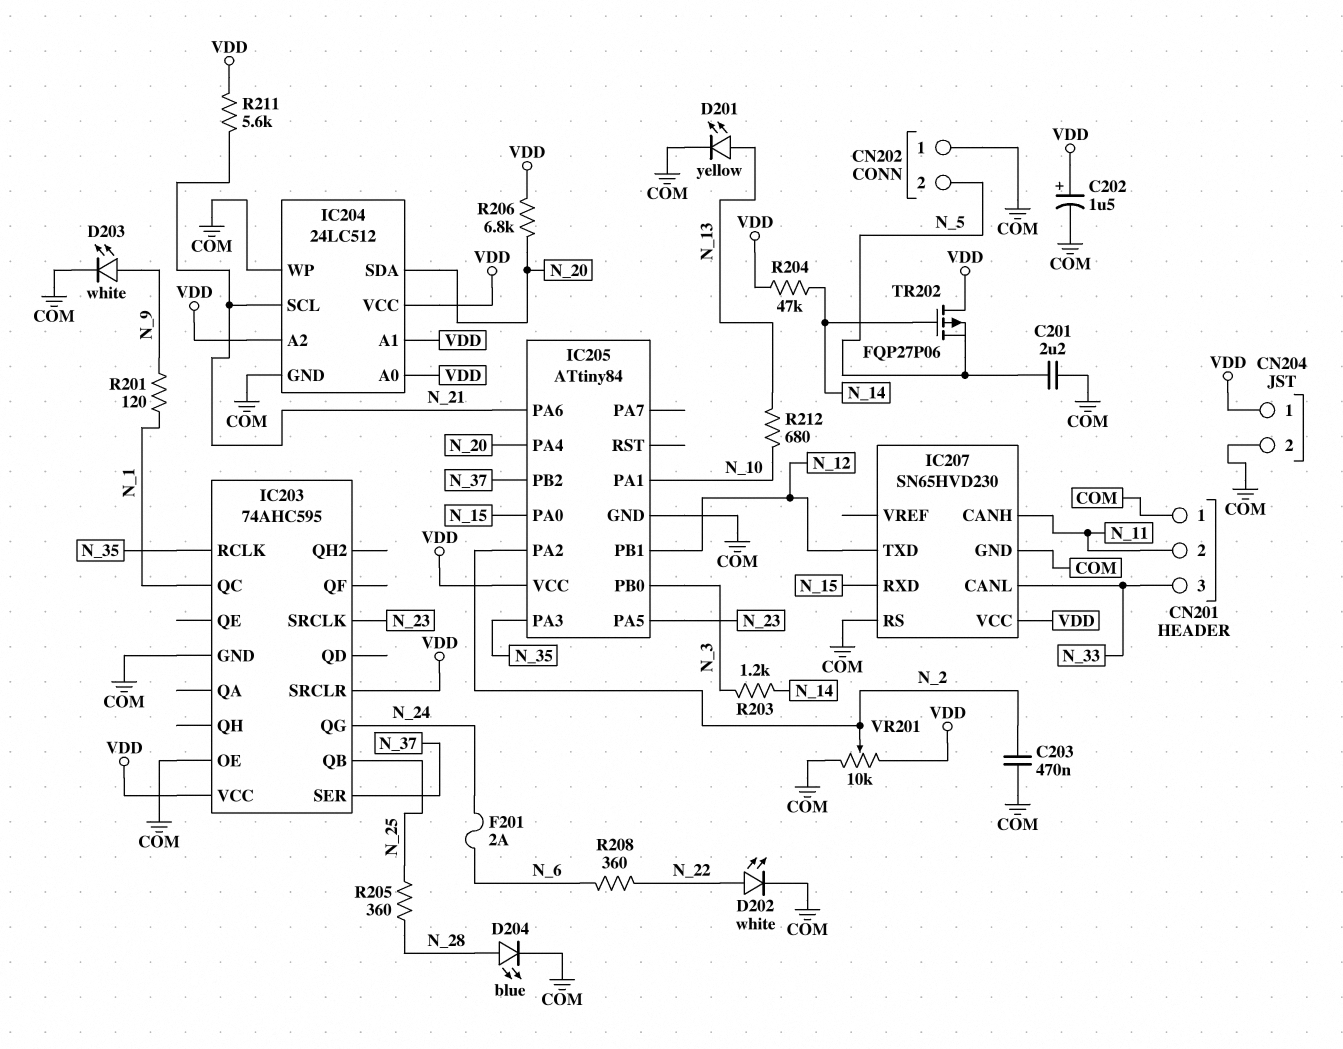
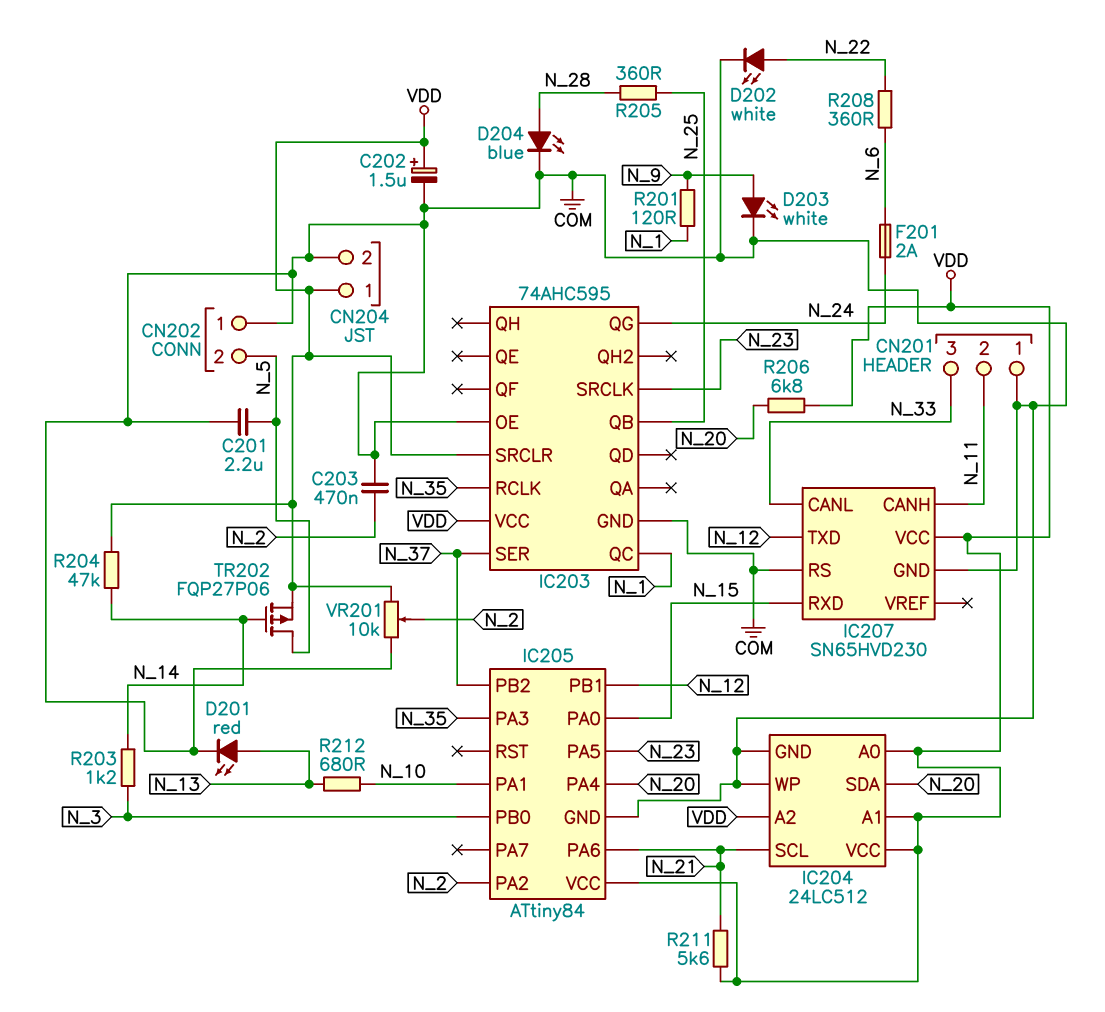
D201: LED yellow (A N_13, K COM) -> LED red (A N_13, K COM)
TR202: PMOS FQP27P06 (G N_14, D VDD, S N_5) -> PMOS FQP27P06 (G N_14, D N_5, S VDD)

